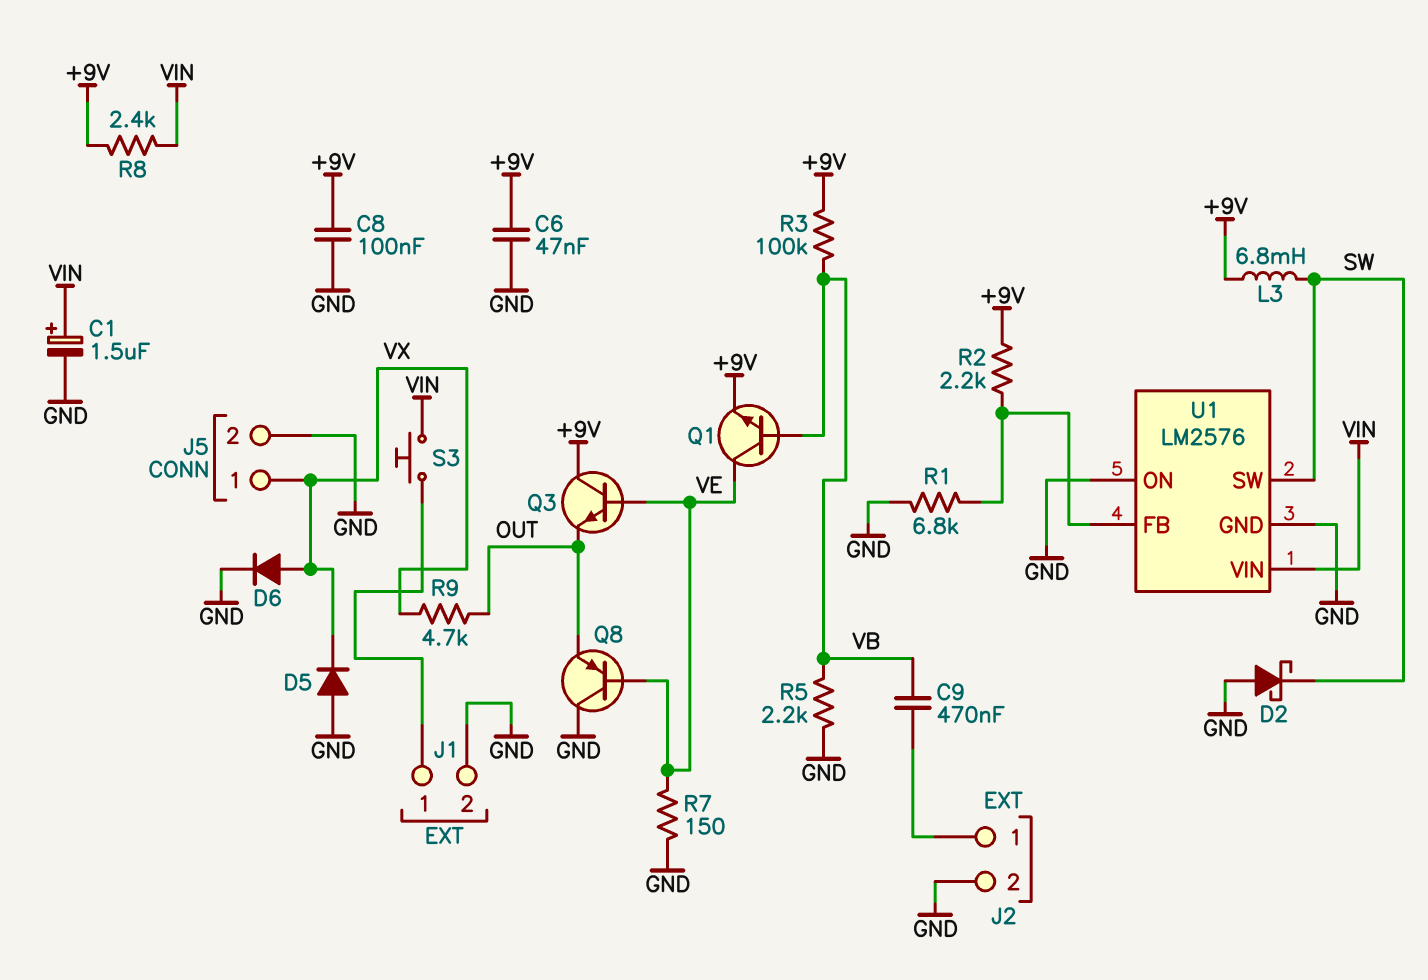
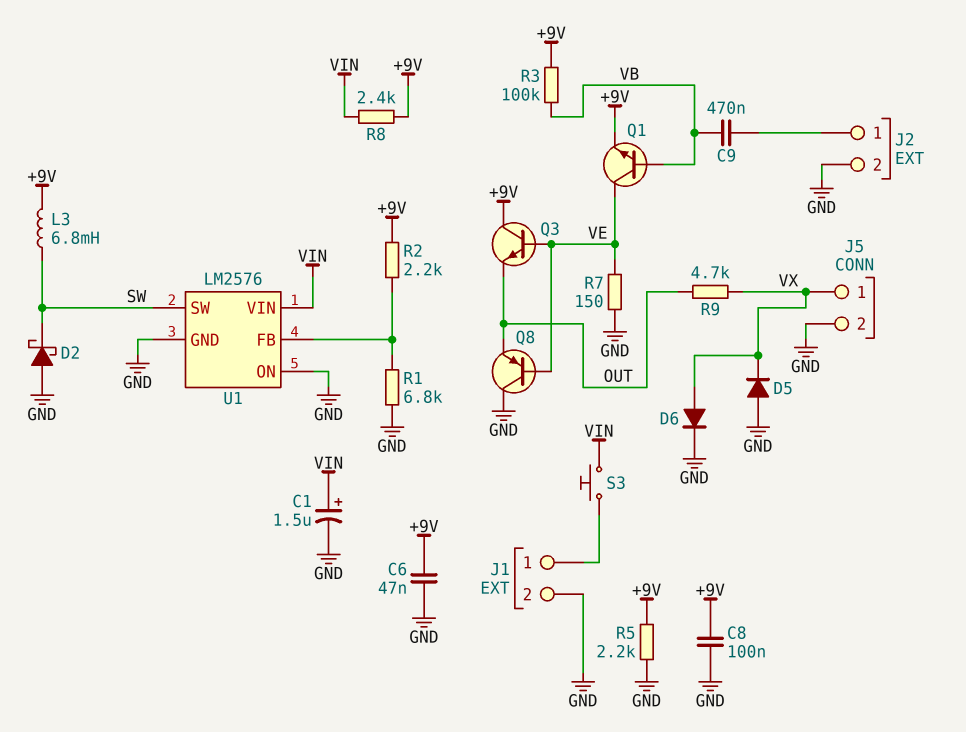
R5: 2.2k (GND, VB) -> 2.2k (+9V, GND)

